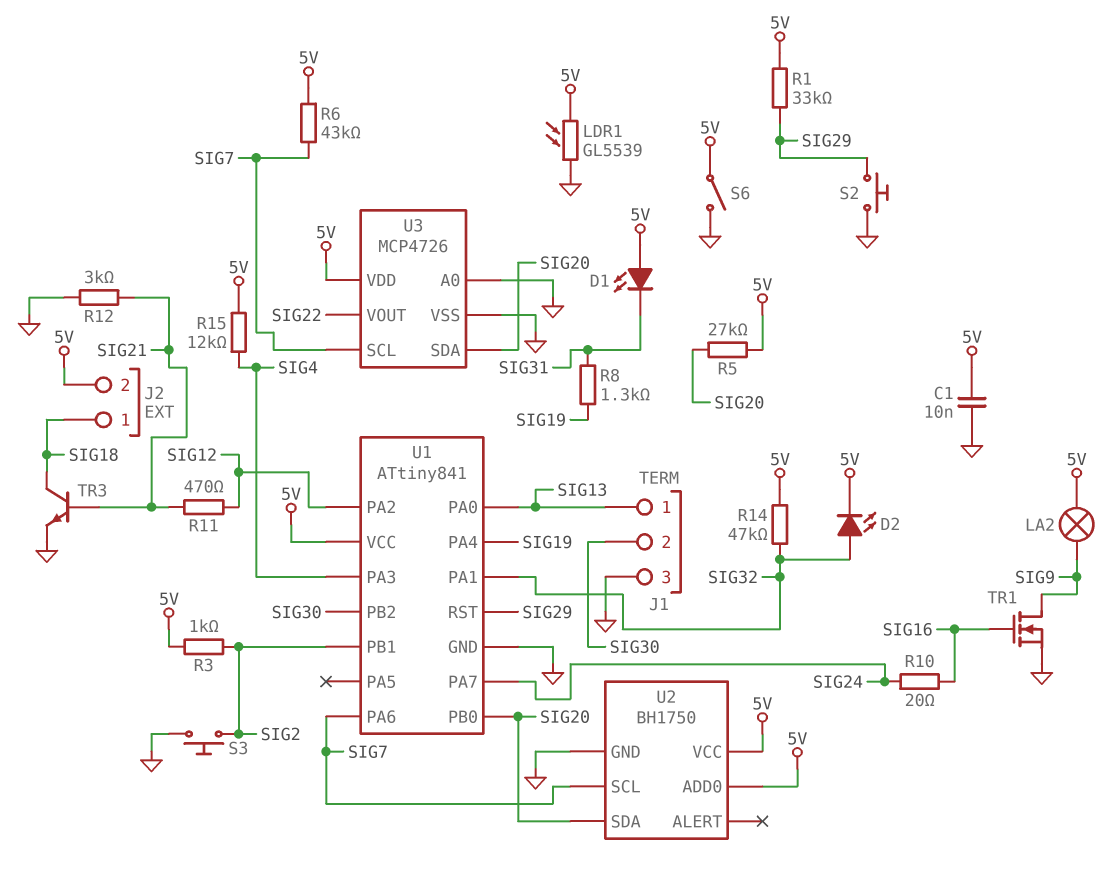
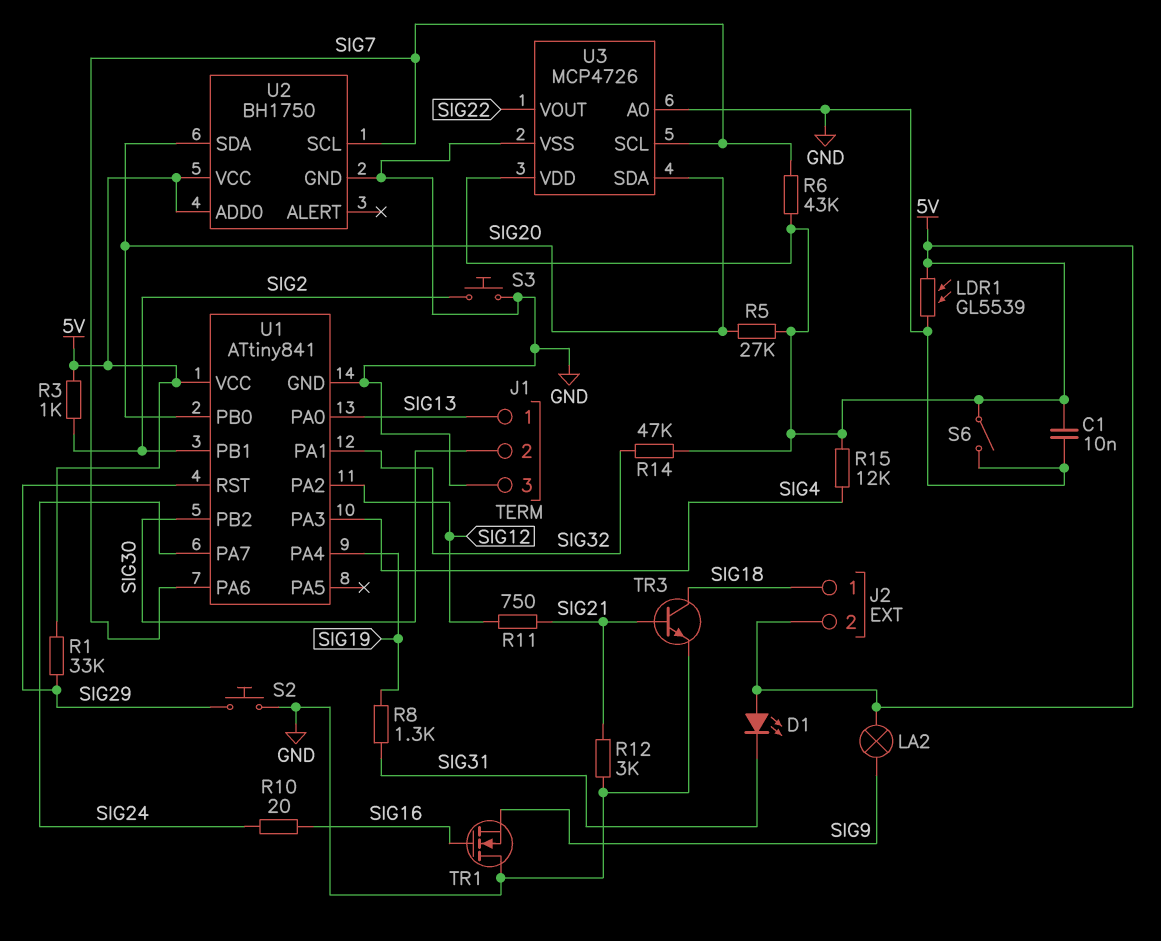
D2: LED (A SIG32, K 5V) -> none
R11: 470 (SIG12, SIG21) -> 750 (SIG12, SIG21)
TR1: NMOS (G SIG16, D SIG9, S GND) -> NMOS (G SIG16, D GND, S SIG9)

